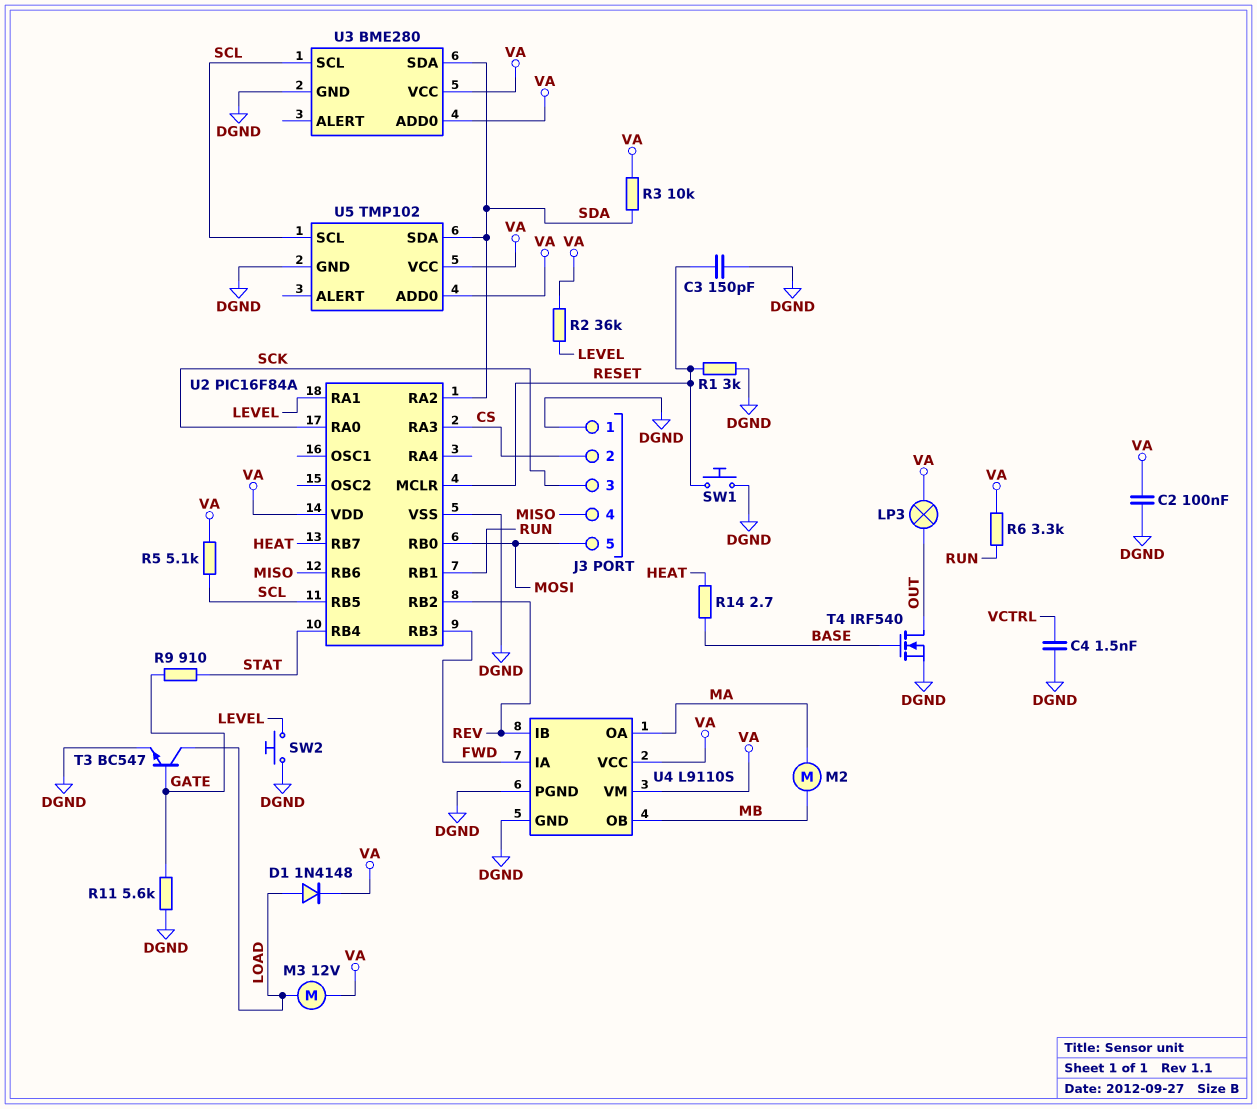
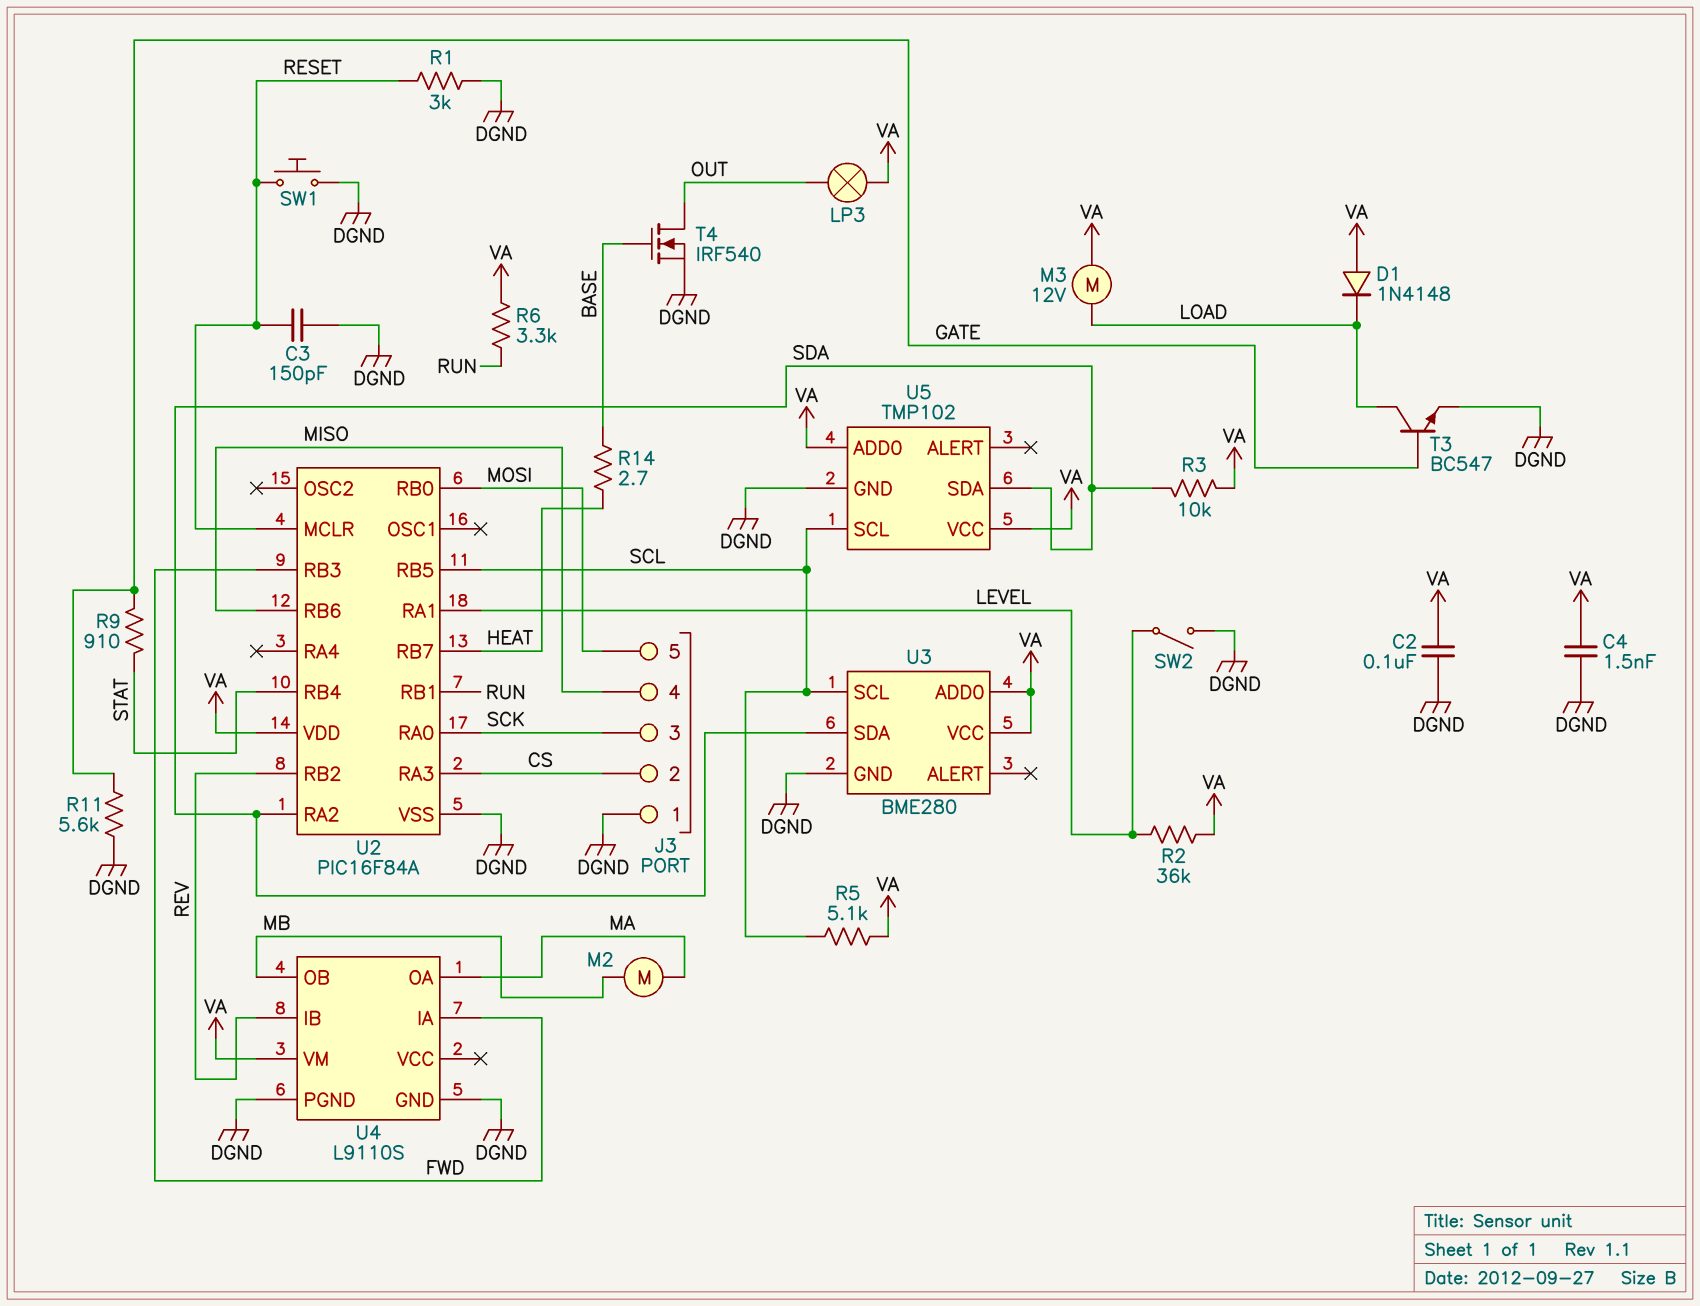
C4: 1.5nF (DGND, VCTRL) -> 1.5nF (DGND, VA)
D1: diode 1N4148 (A LOAD, K VA) -> diode 1N4148 (A VA, K LOAD)
SW2: button (DGND, LEVEL) -> switch (DGND, LEVEL)
U4 pin VCC: VA -> none

